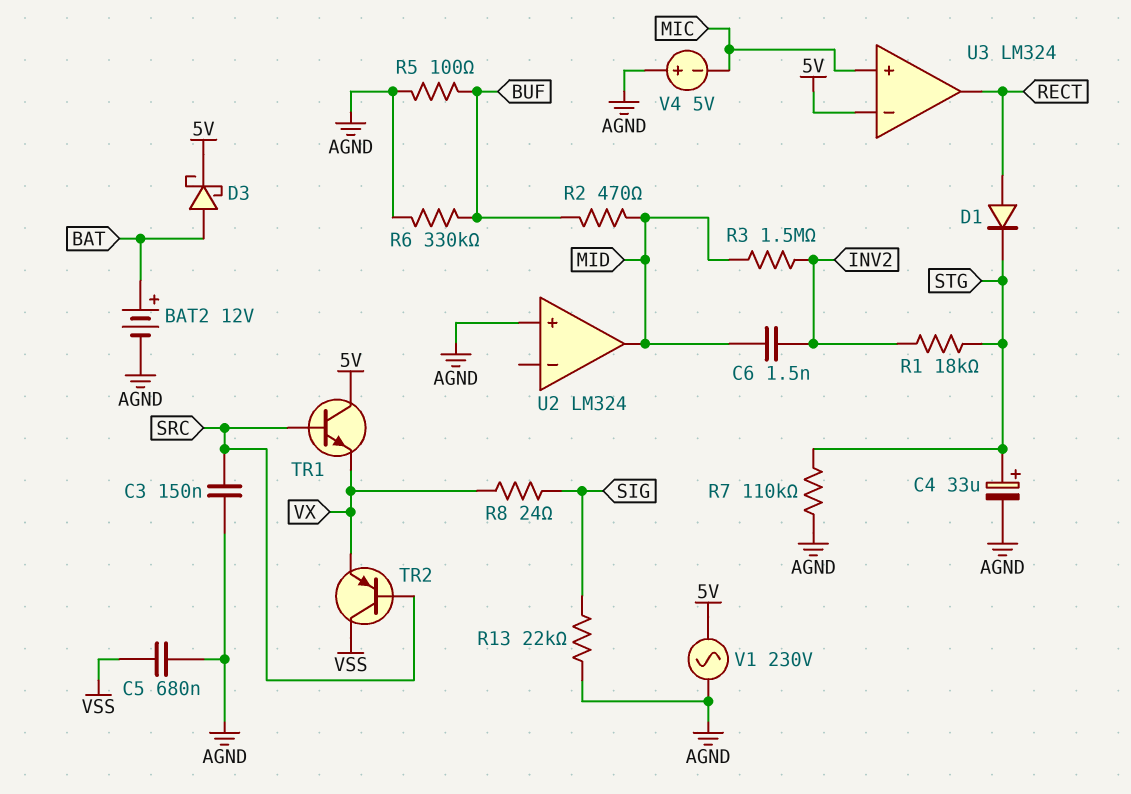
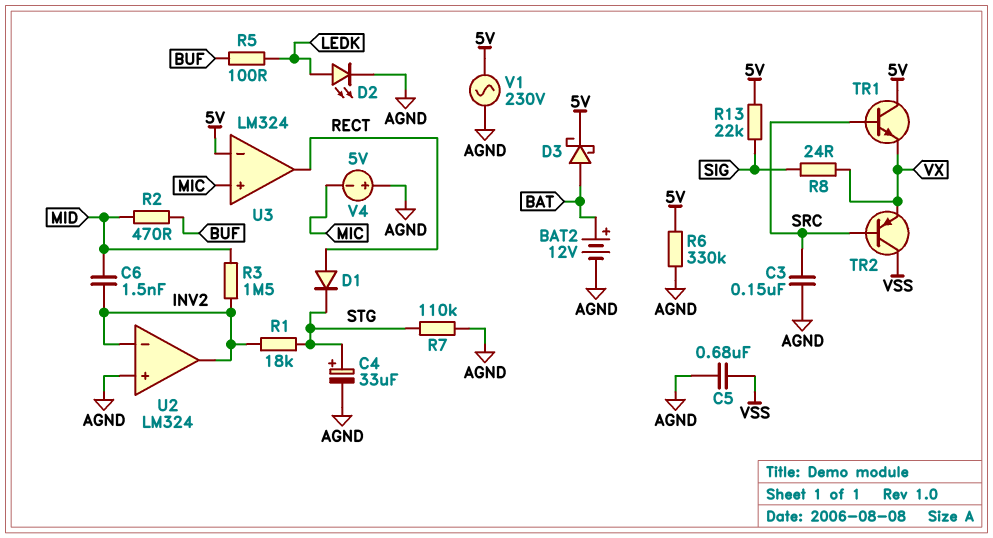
D2: none -> LED (A LEDK, K AGND)
R5: 100 (AGND, BUF) -> 100 (BUF, LEDK)
R6: 330k (AGND, BUF) -> 330k (5V, AGND)
R13: 22k (AGND, SIG) -> 22k (5V, SIG)
U2 pin in-: none -> INV2
U2 pin out: MID -> INV2

